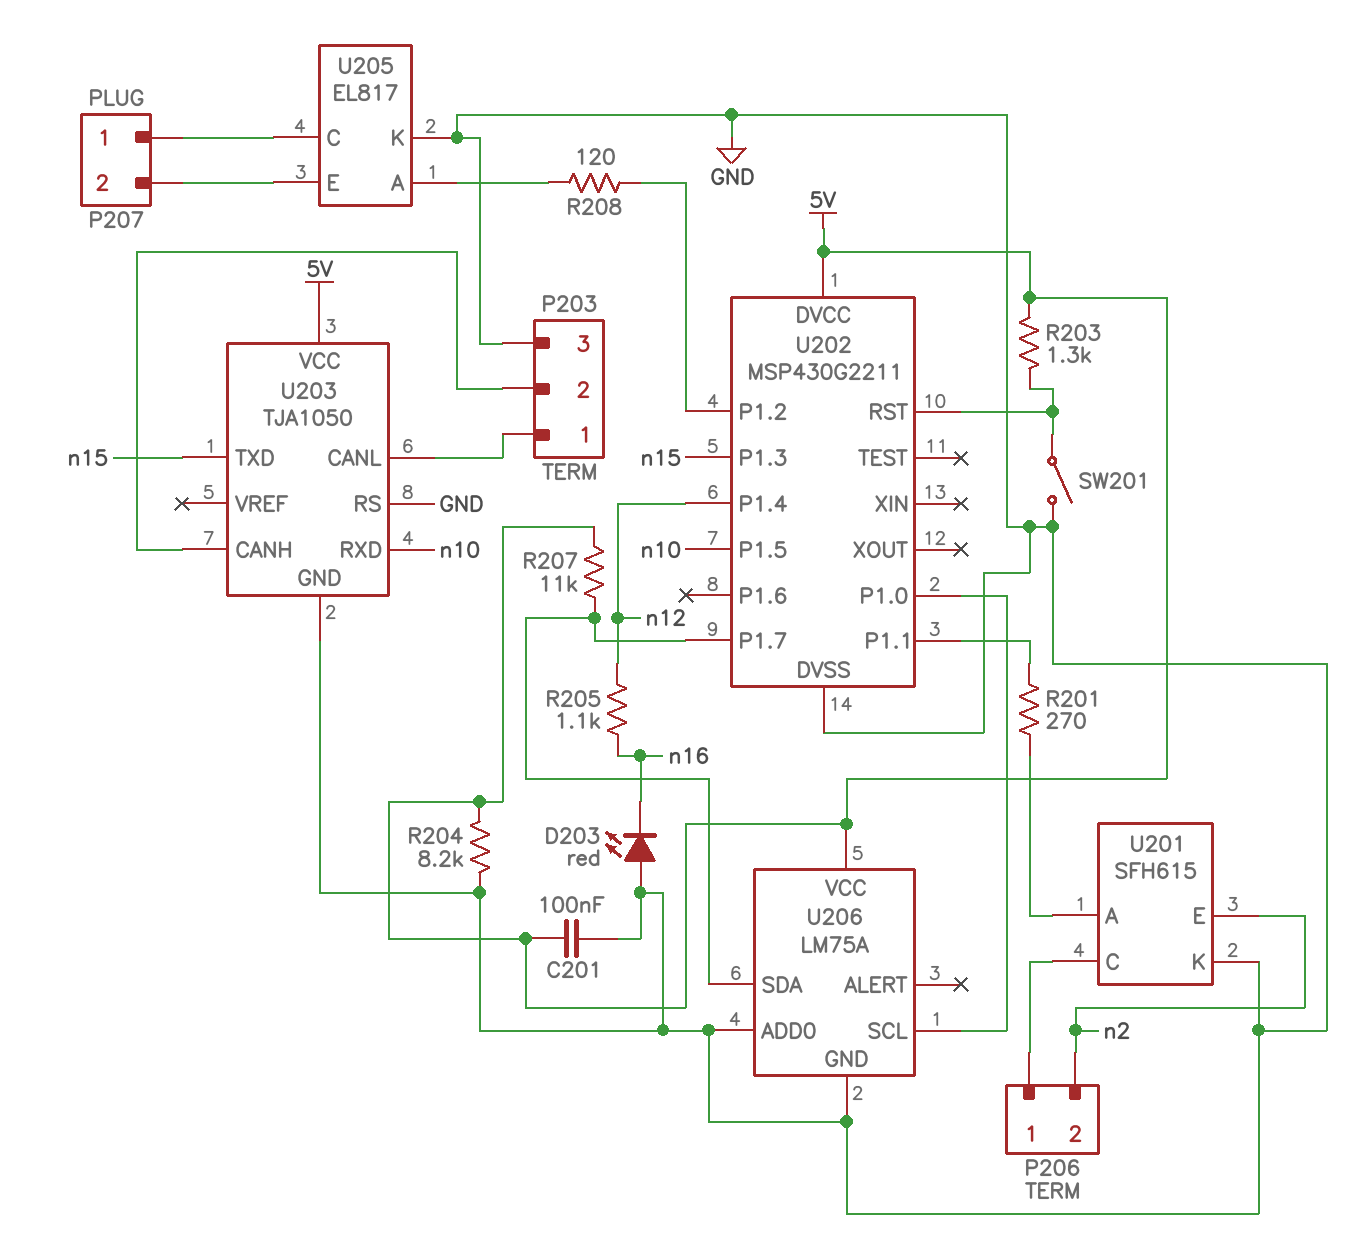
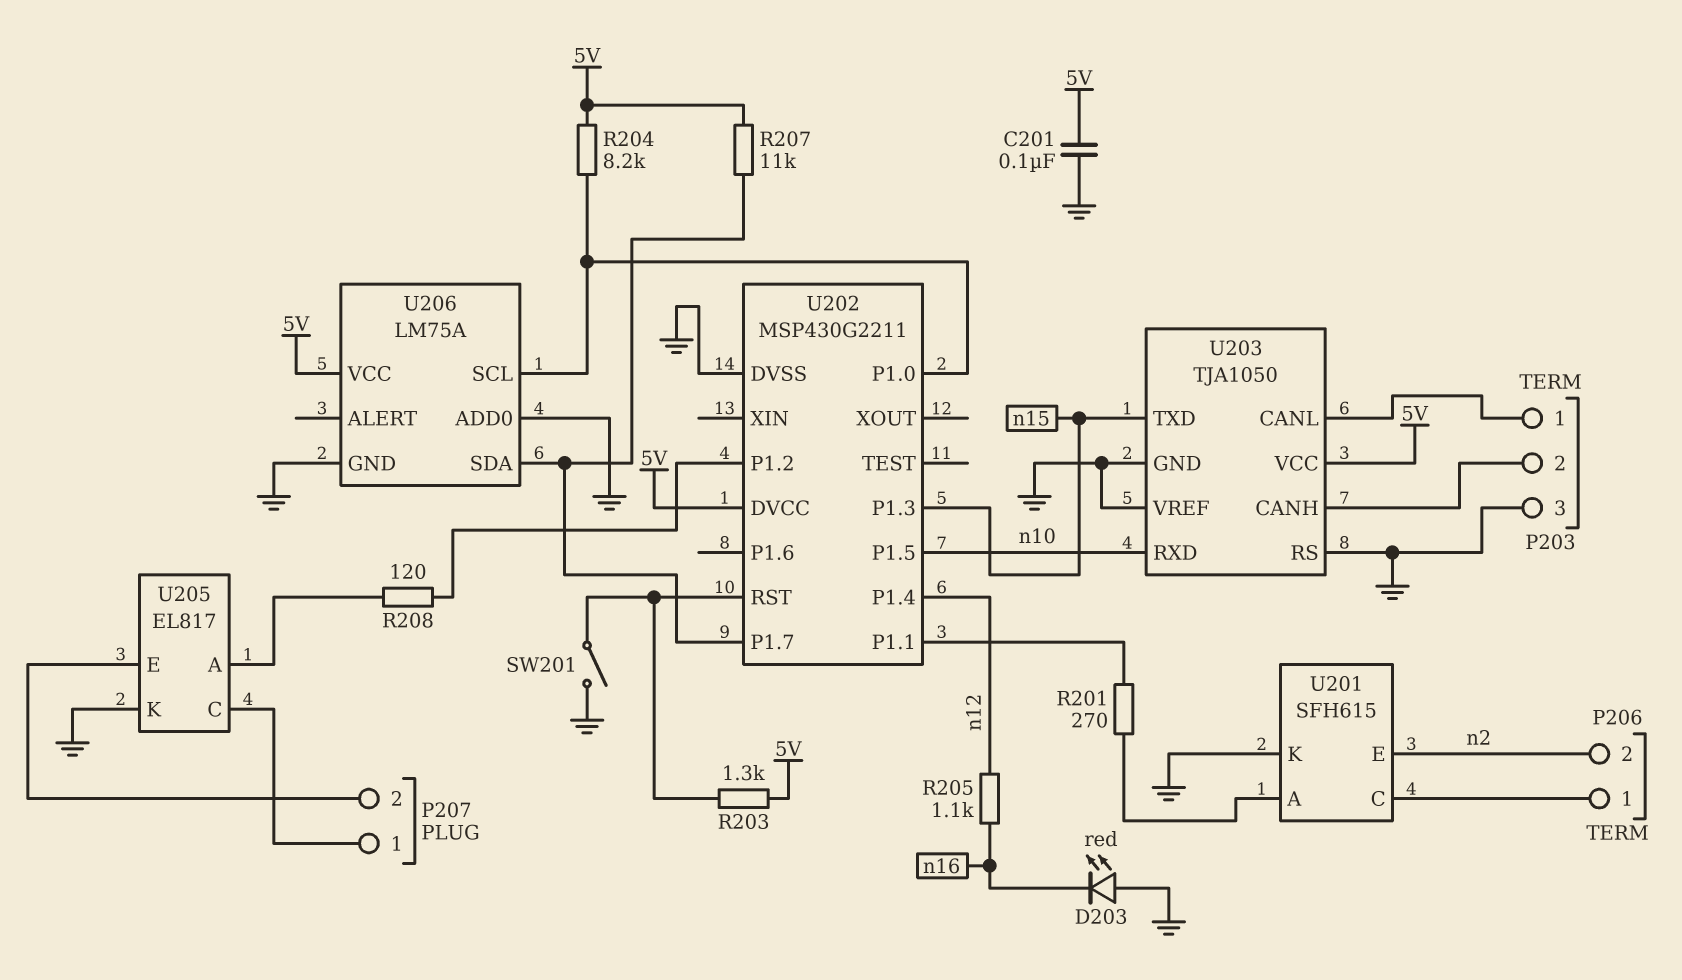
R204: 8.2k (5V, GND) -> 8.2k (5V, U202/P1.0)
U203 pin VREF: none -> GND

